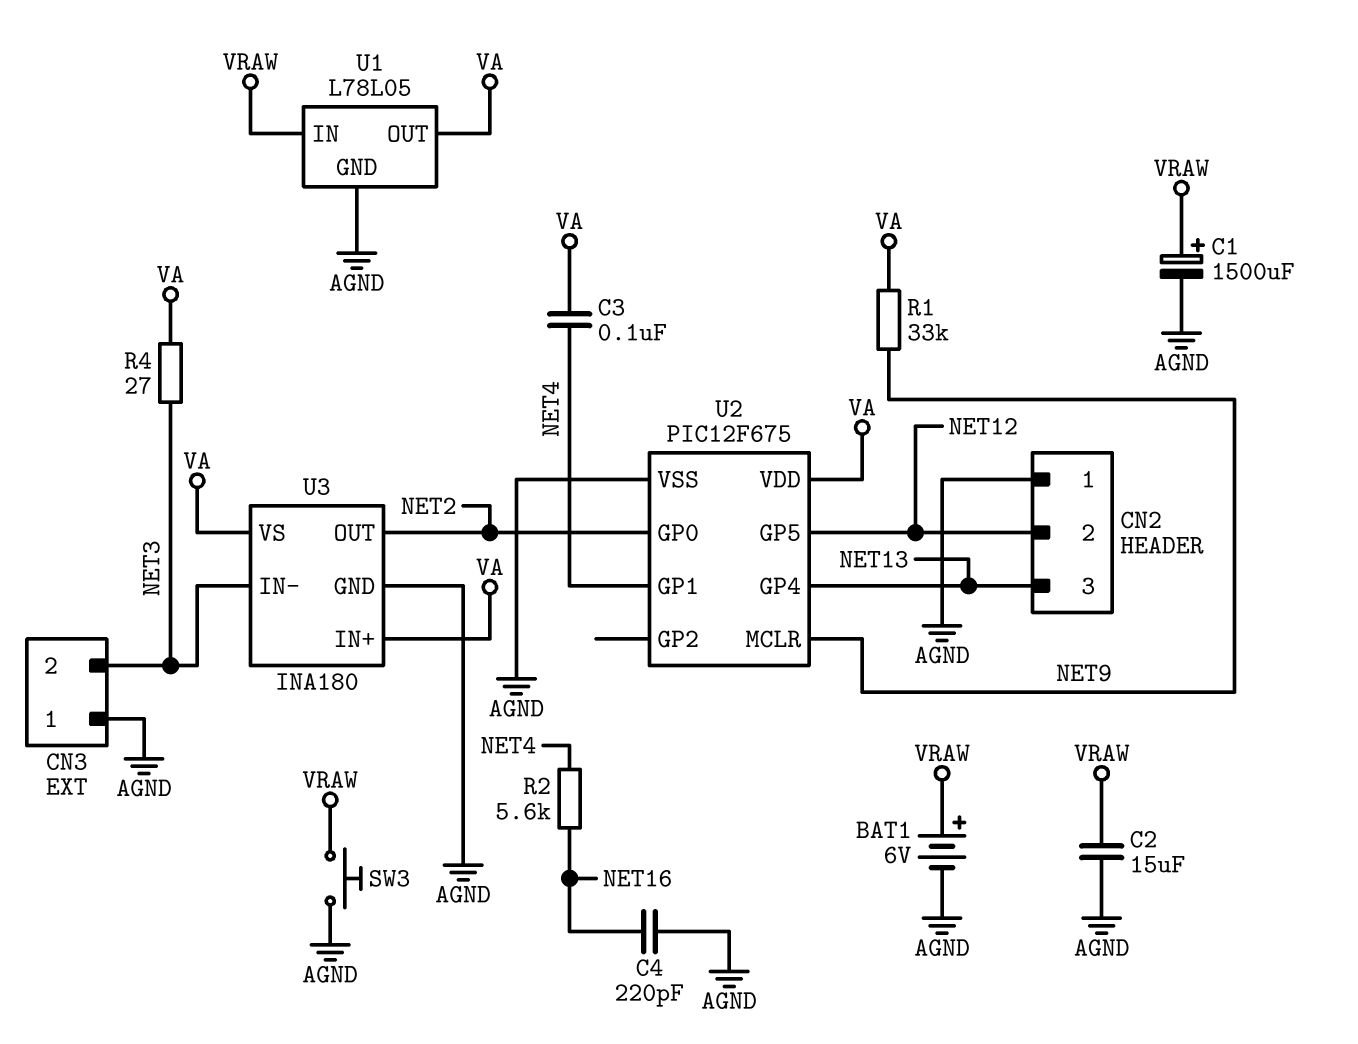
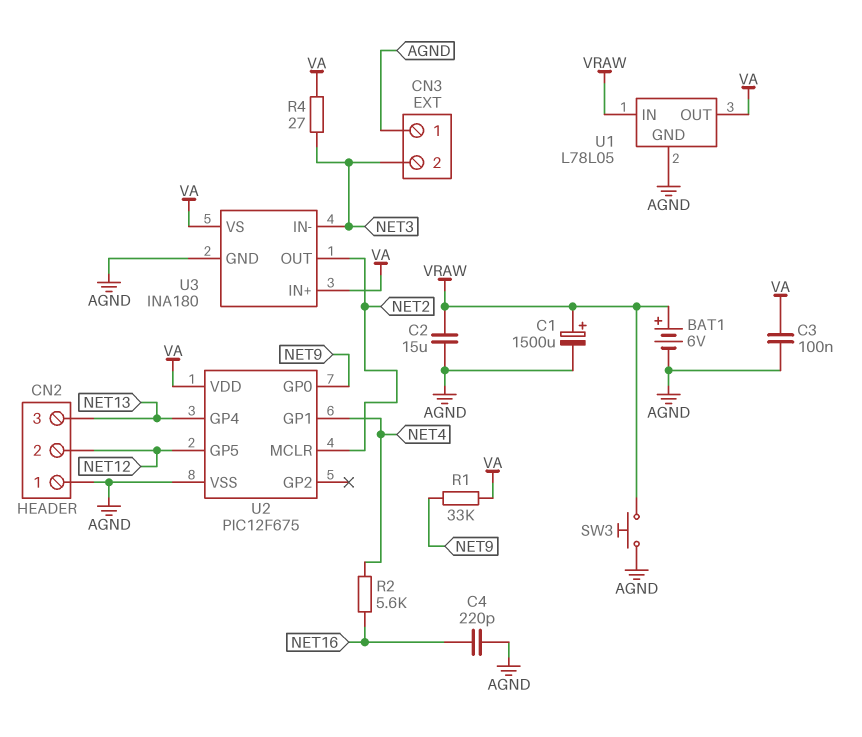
C3: 100nF (NET4, VA) -> 100nF (AGND, VA)
U2 pin GP0: NET2 -> NET9
U2 pin MCLR: NET9 -> NET2

